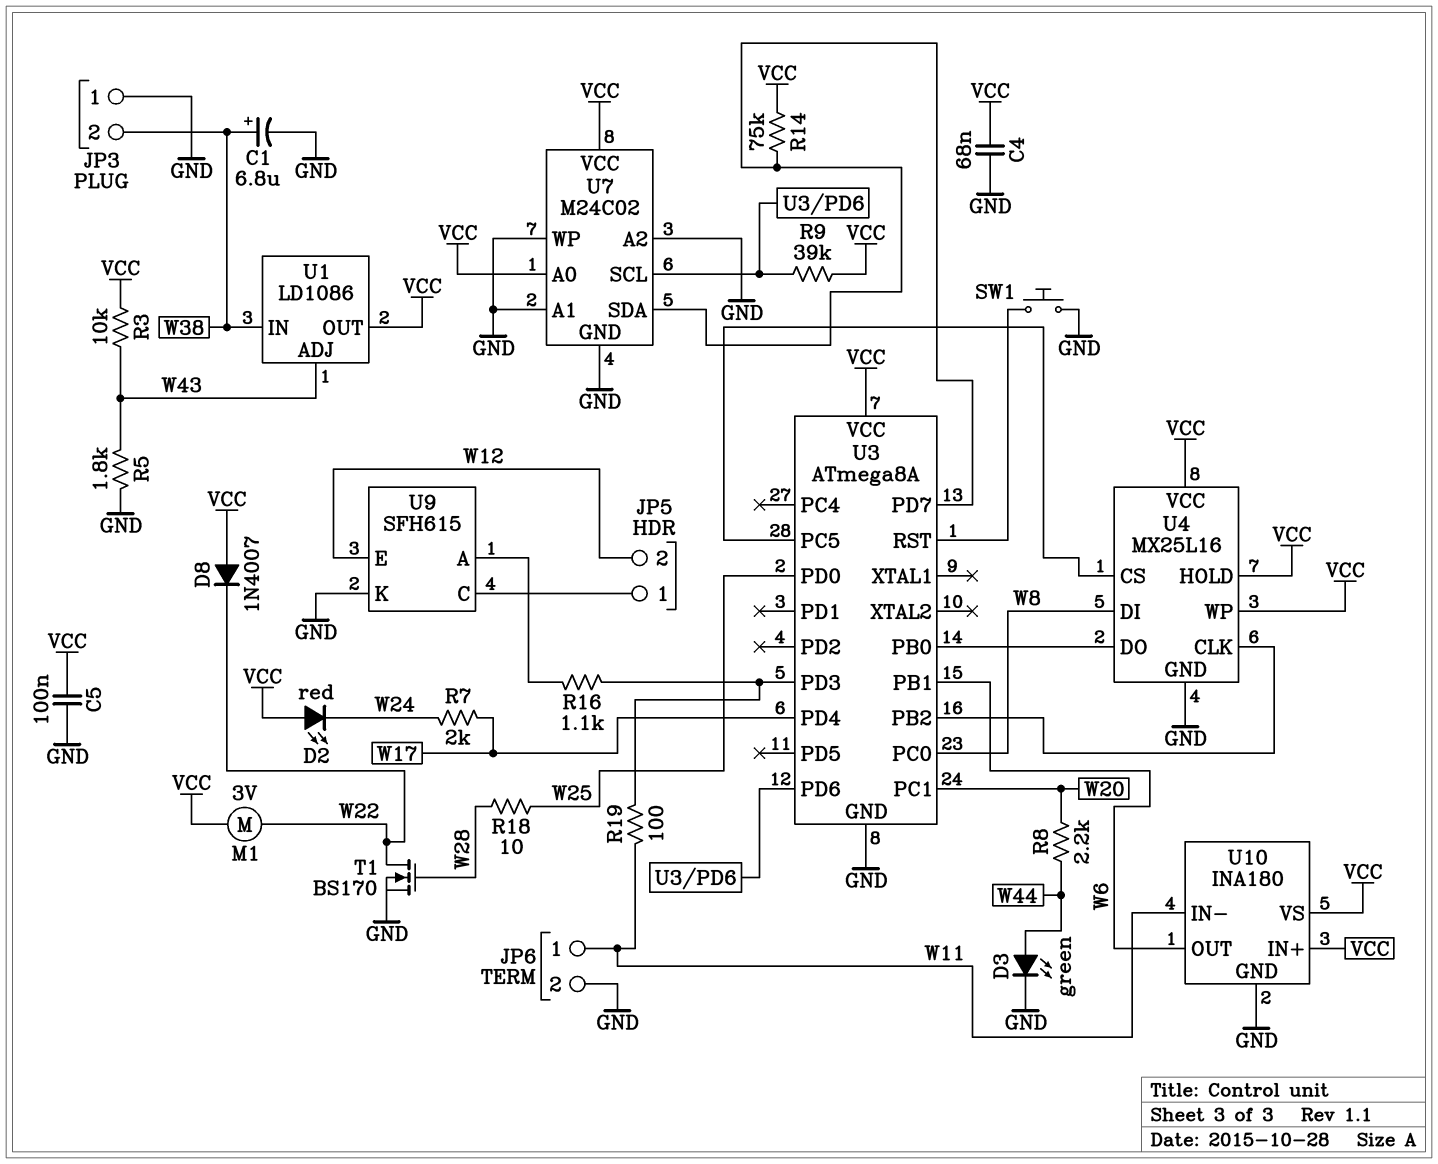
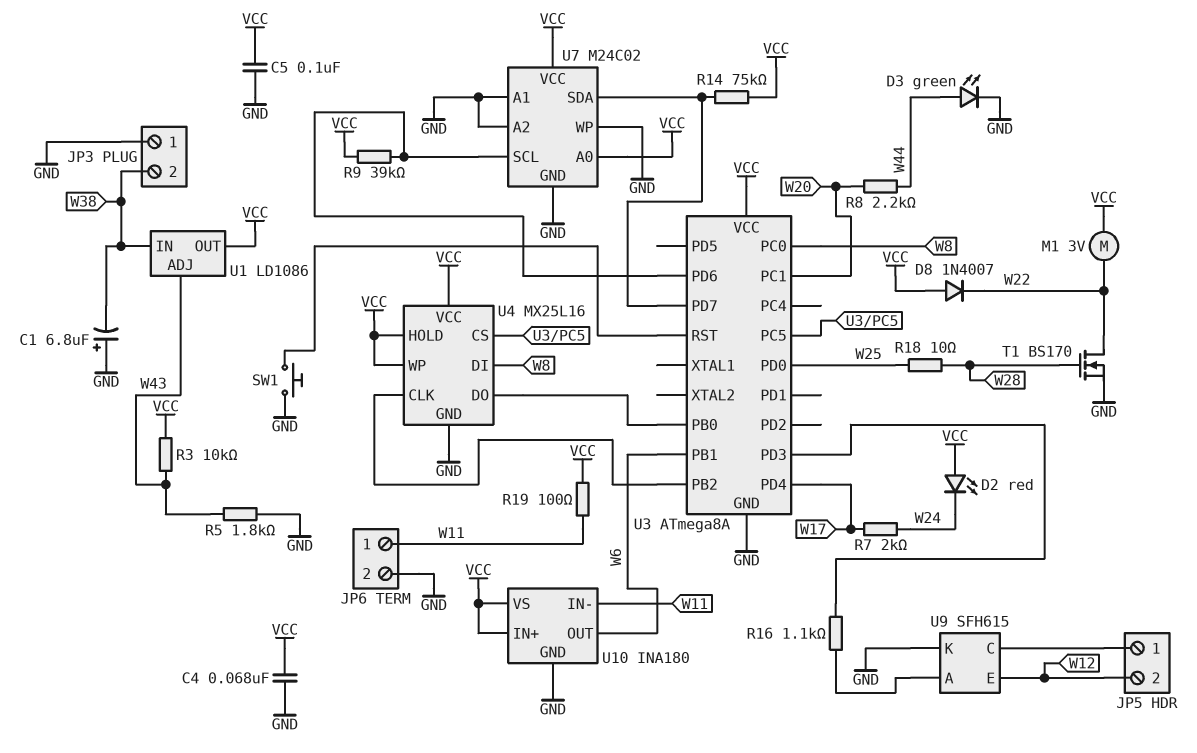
C1: 6.8uF (plus W38, minus GND) -> 6.8uF (plus GND, minus W38)
R19: 100 (U3/PD3, W11) -> 100 (VCC, W11)

